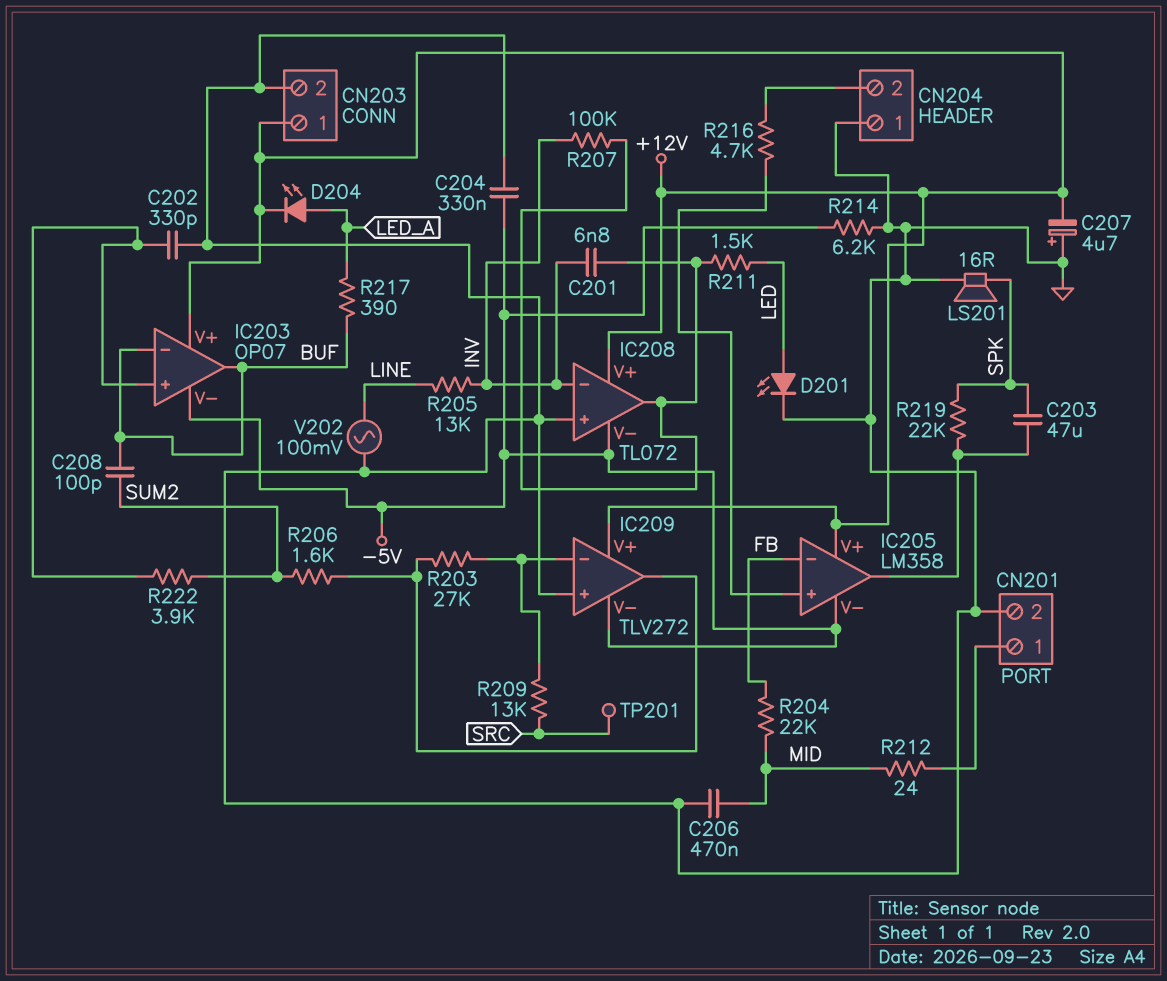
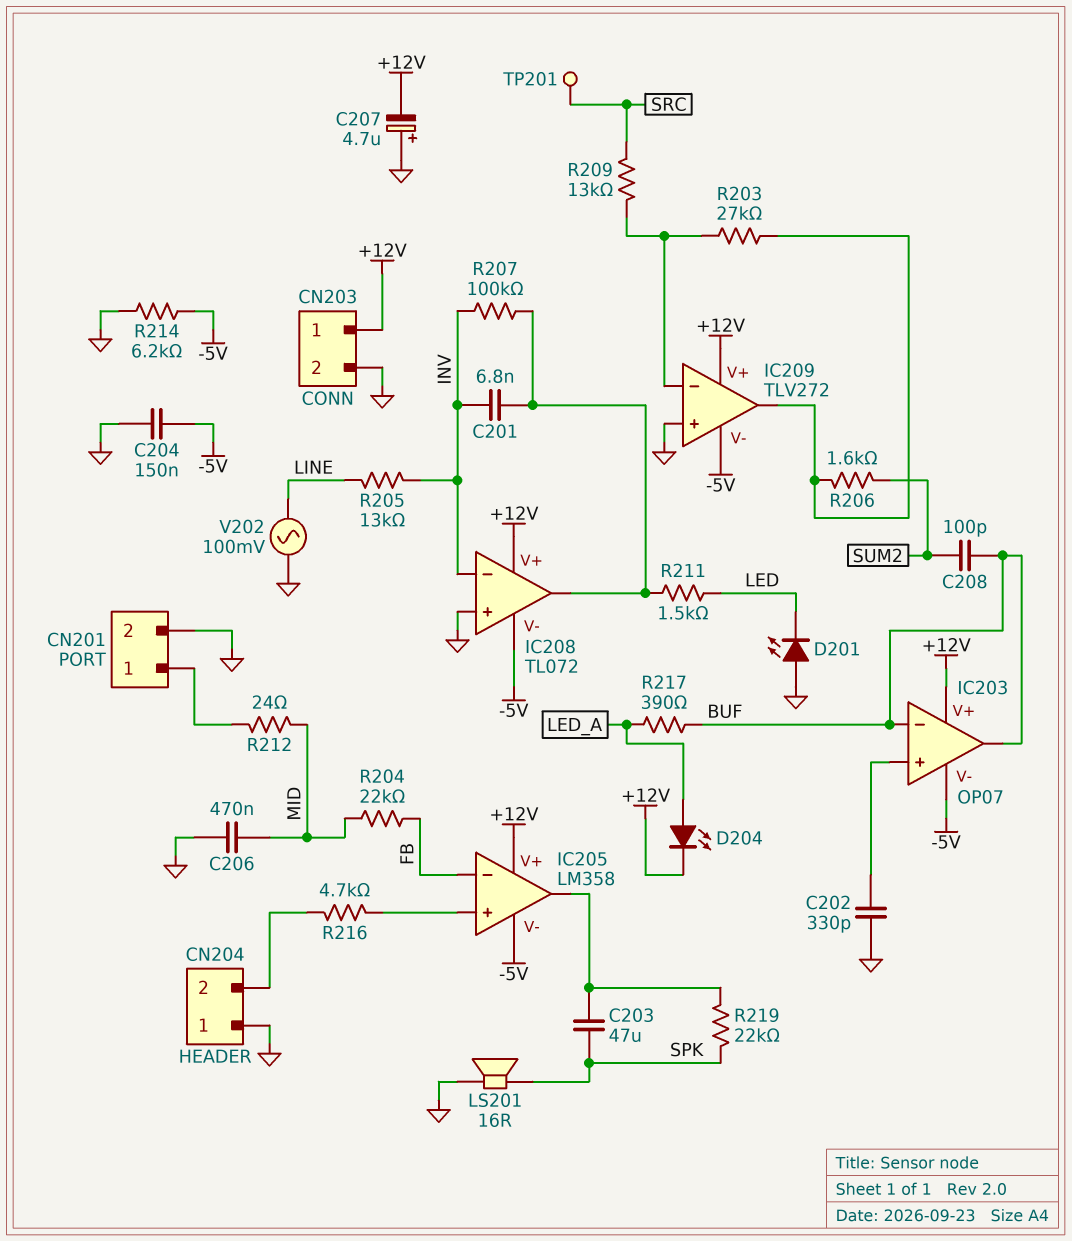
C204: 330nF (-5V, GND) -> 150nF (-5V, GND)
D201: LED (A LED, K GND) -> LED (A GND, K LED)
R222: 3.9k (IC203/in+, SUM2) -> none

